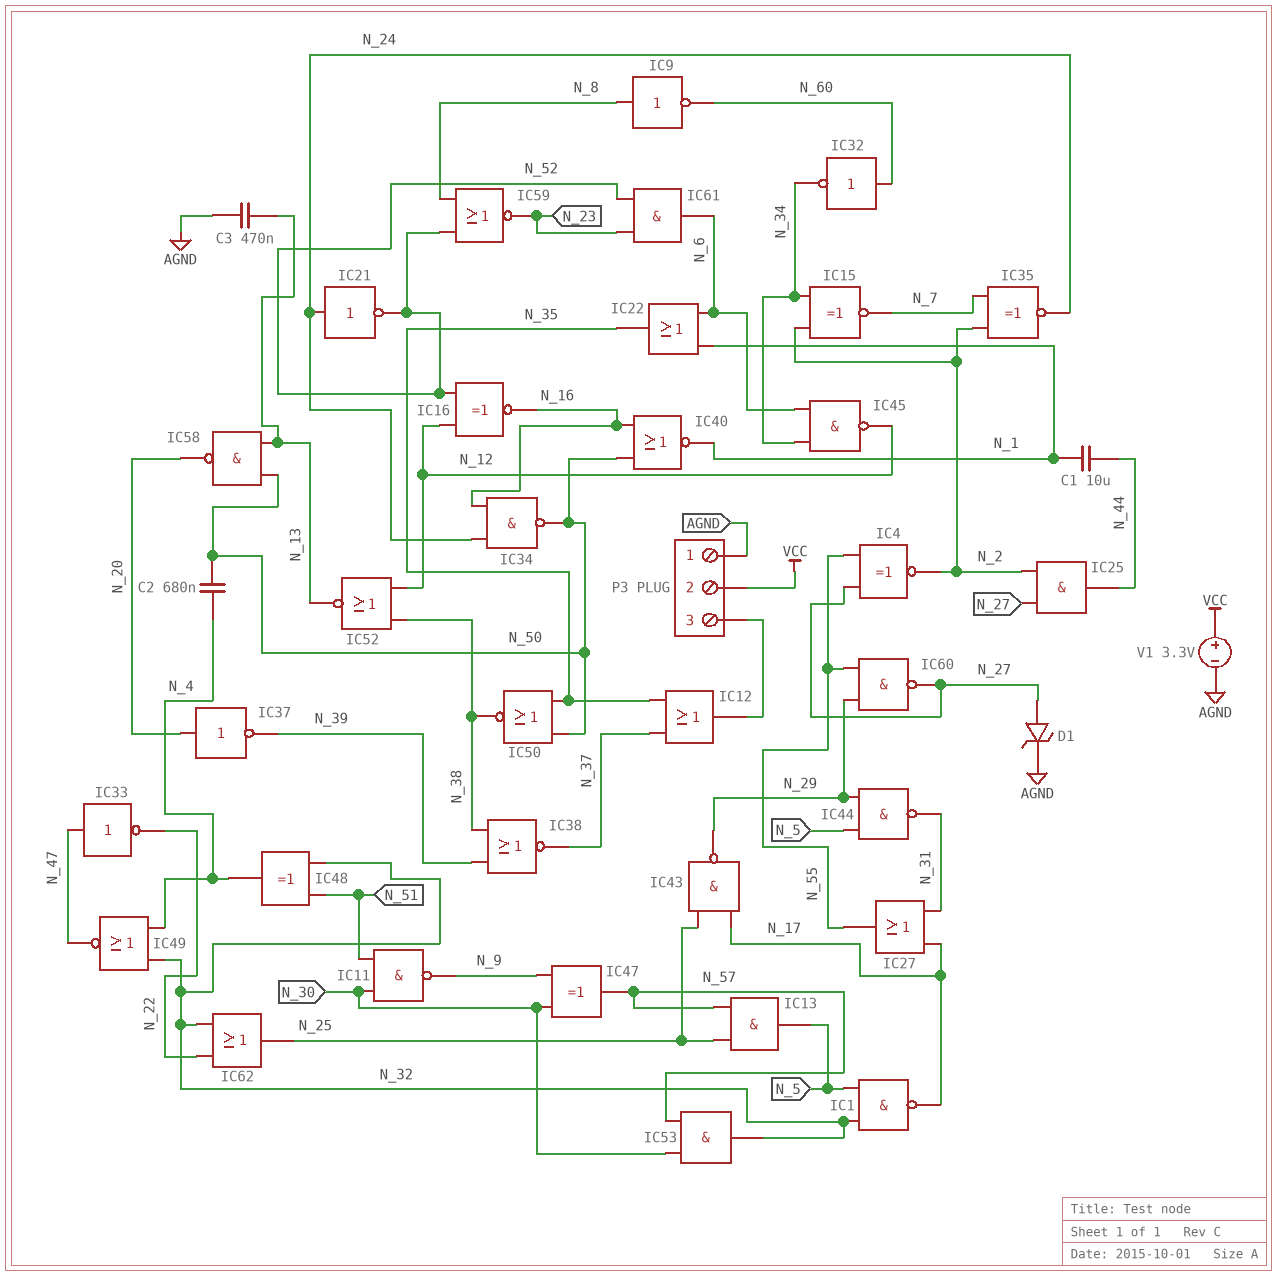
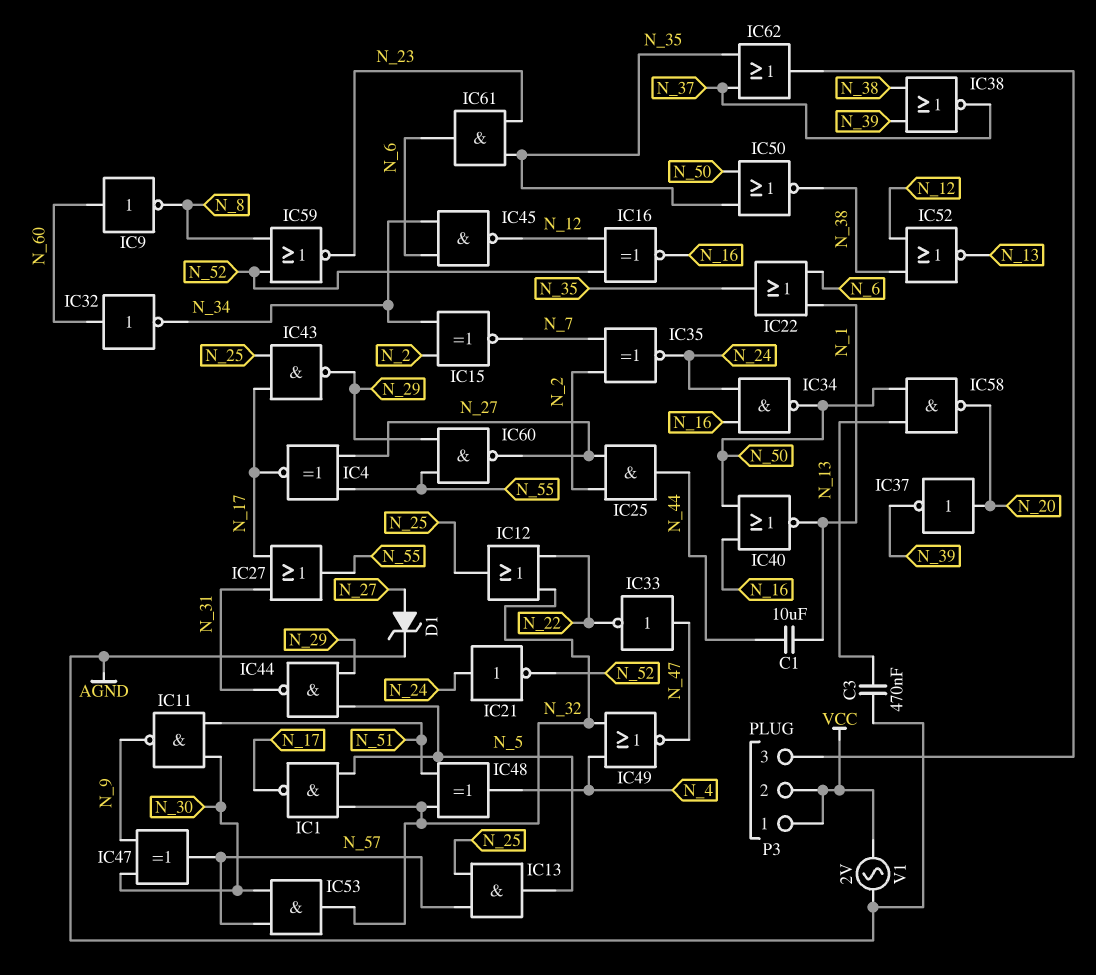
C2: 680nF (N_4, N_50) -> none
IC4: XNOR (in N_27, in N_55, out N_2) -> XNOR (in N_27, in N_55, out N_17)
IC9: NOT (in N_8, out N_60) -> NOT (in N_60, out N_8)
IC12: OR (in N_35, in N_37, out P3/3) -> OR (in N_22, in N_32, out N_25)
IC61: AND (in N_23, in N_52, out N_6) -> AND (in N_23, in N_35, out N_6)
IC62: OR (in N_22, in N_32, out N_25) -> OR (in N_35, in N_37, out P3/3)
P3 pin 1: AGND -> VCC
V1: 3.3V (plus VCC, minus AGND) -> AC 2V (AGND, VCC)

